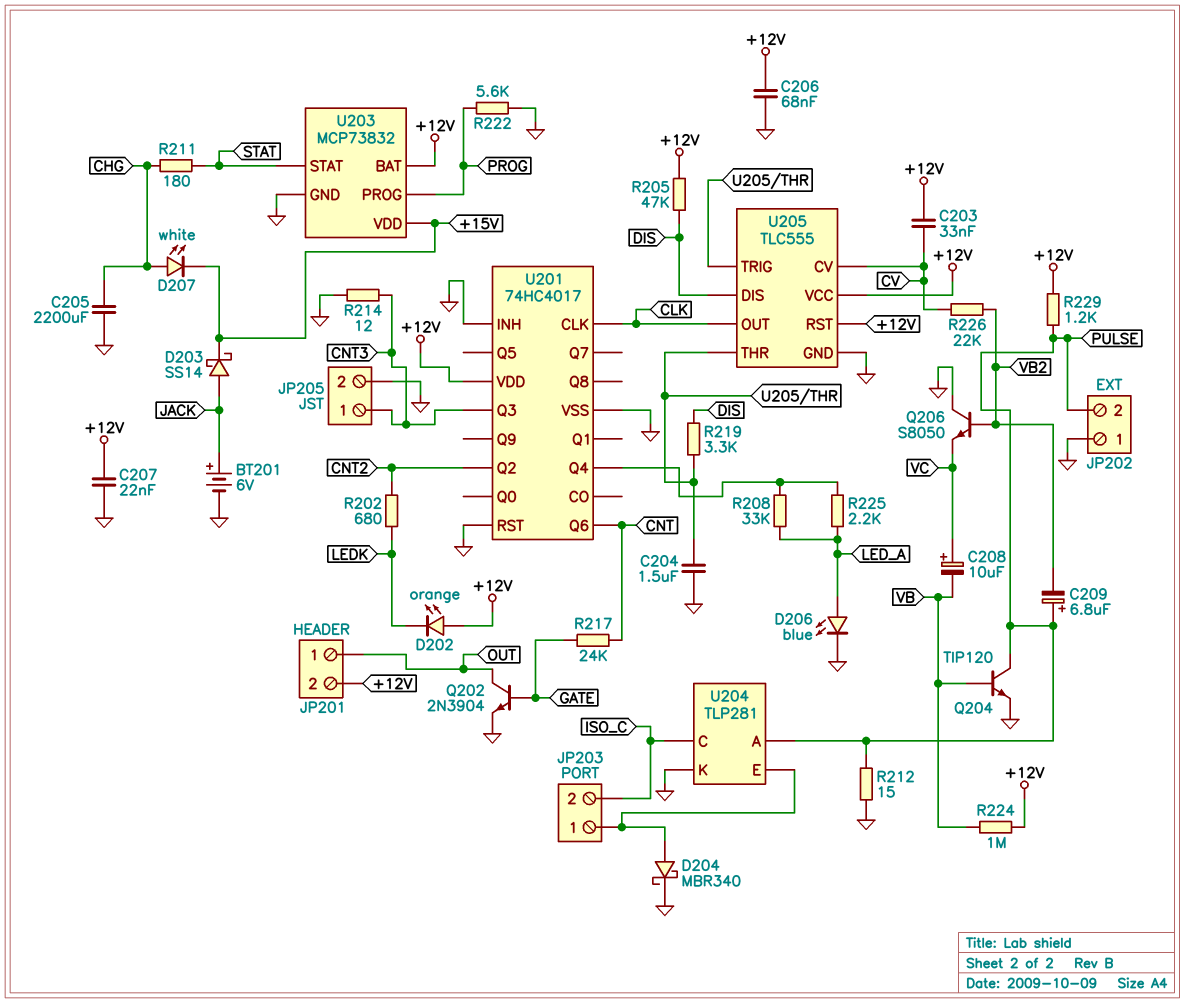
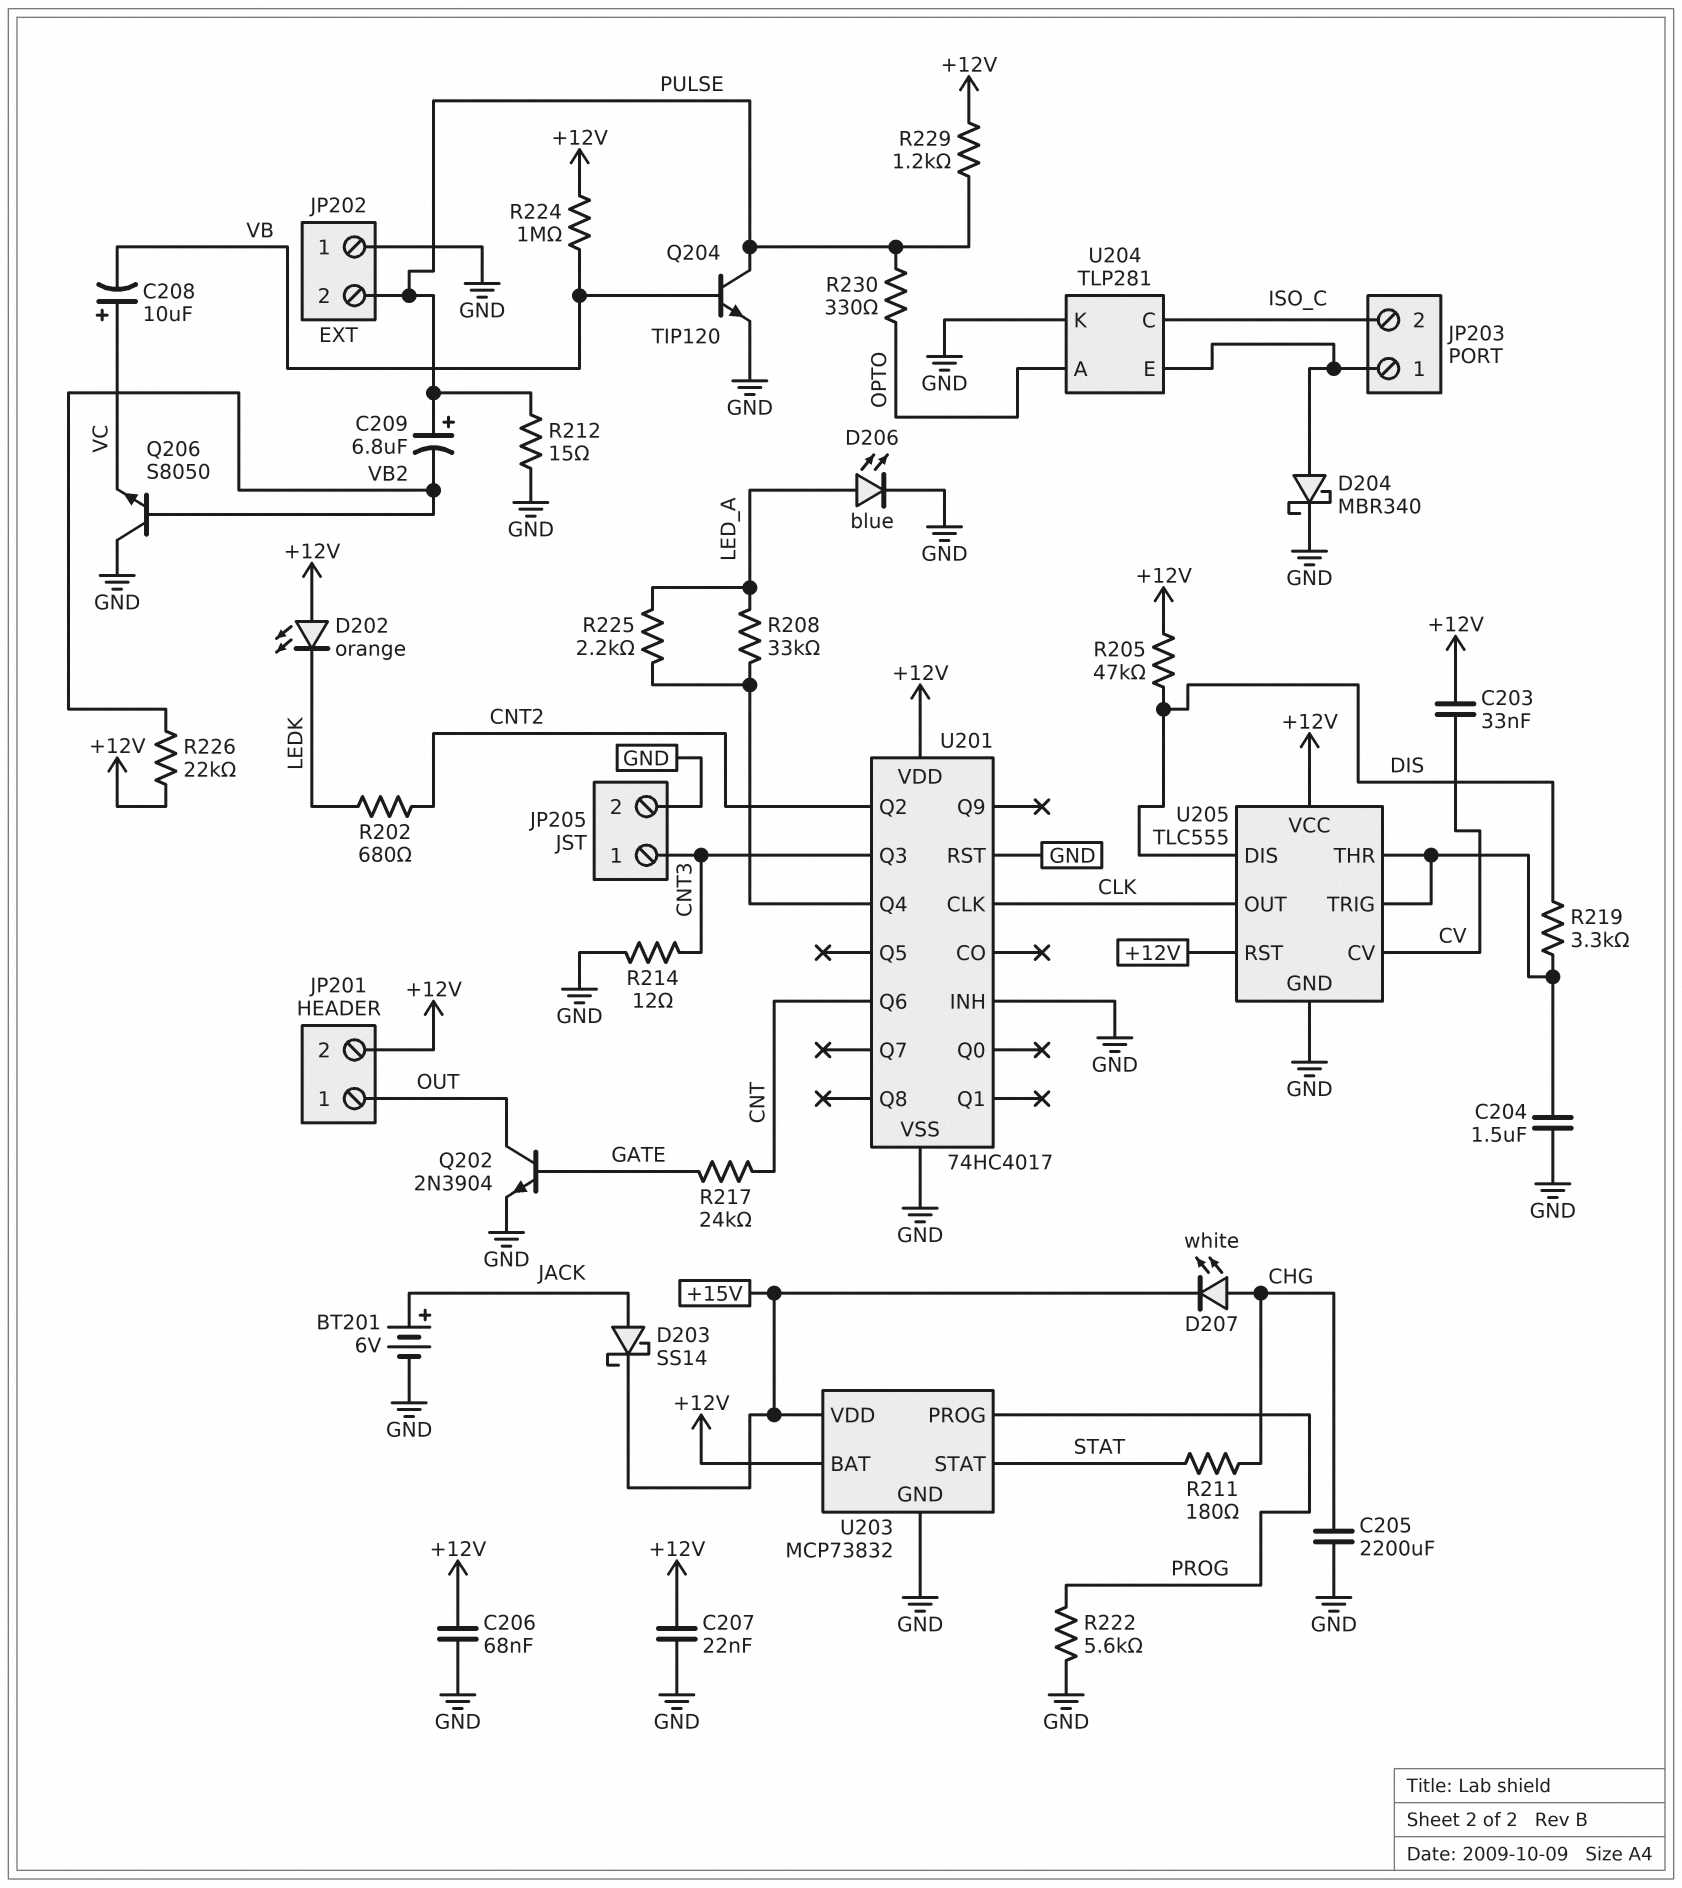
R226: 22k (CV, VB2) -> 22k (+12V, VB2)
R230: none -> 330 (OPTO, PULSE)
U204 pin A: PULSE -> OPTO

